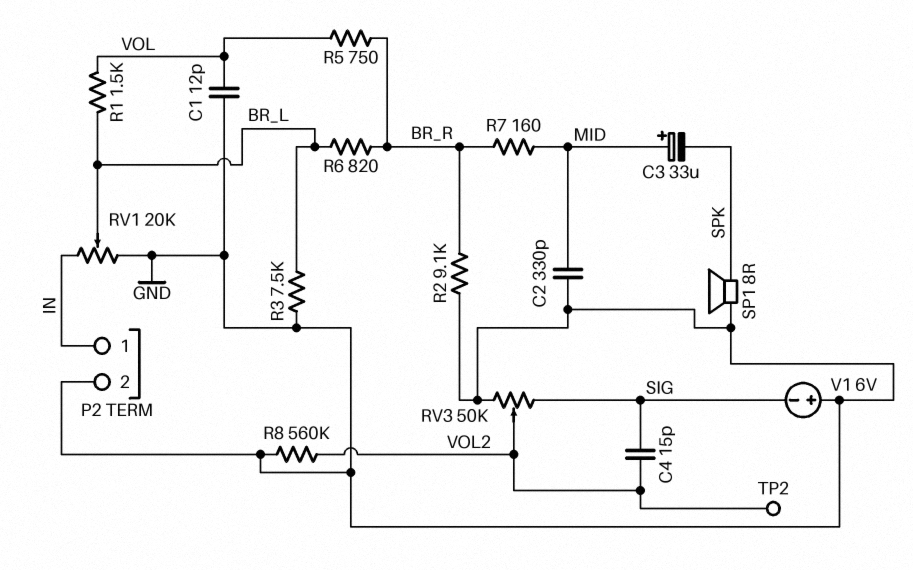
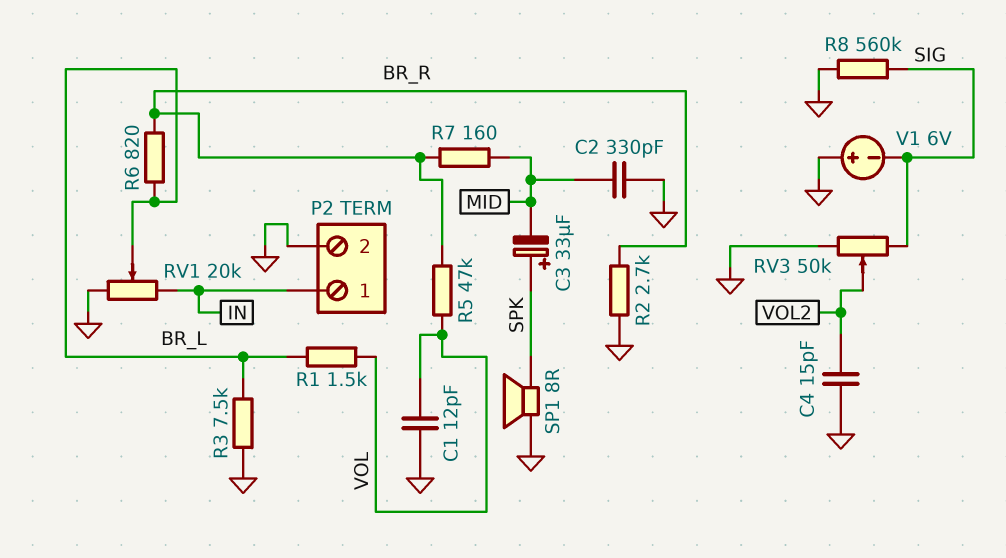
C3: 33uF (plus MID, minus SPK) -> 33uF (plus SPK, minus MID)
C4: 15pF (SIG, VOL2) -> 15pF (GND, VOL2)
R2: 9.1k (BR_R, GND) -> 2.7k (BR_R, GND)
R5: 750 (BR_R, VOL) -> 47k (BR_R, VOL)
R8: 560k (GND, VOL2) -> 560k (GND, SIG)
TP2: test point (VOL2) -> none

